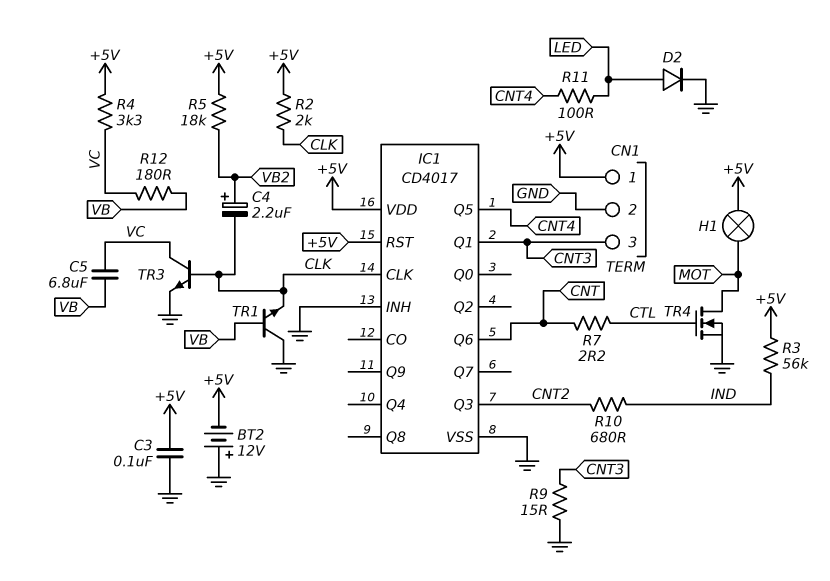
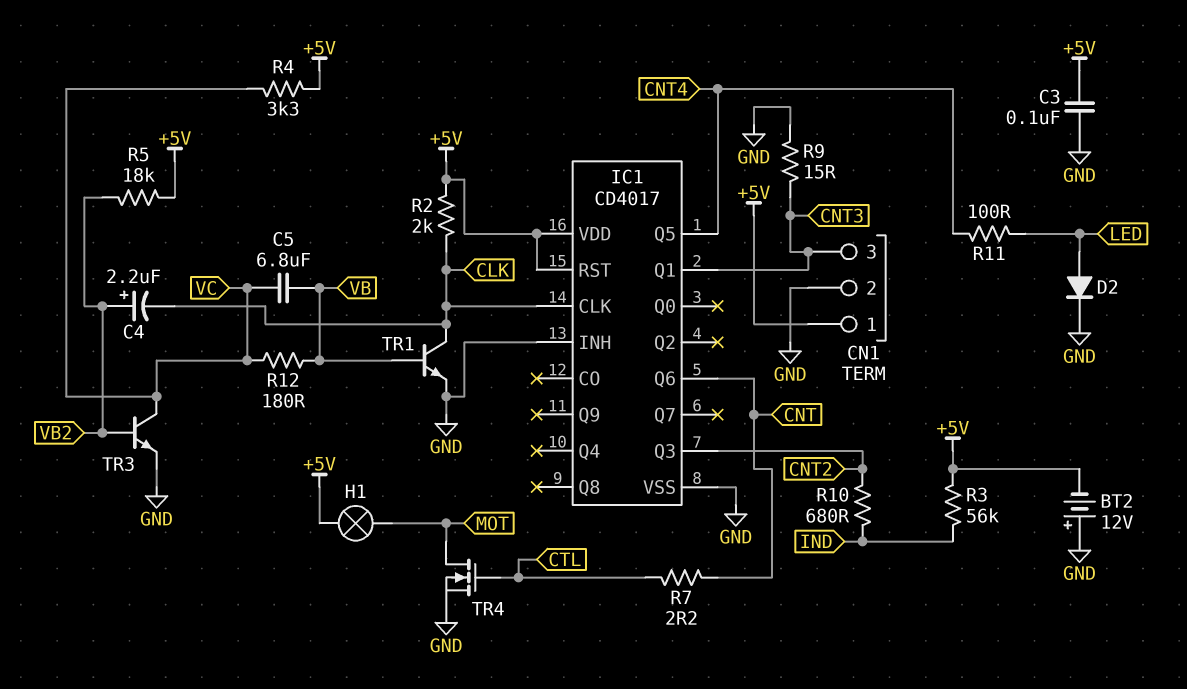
TR1: NPN (B VB, C GND, E CLK) -> NPN (B VB, C CLK, E GND)
TR3: NPN (B CLK, C VC, E GND) -> NPN (B VB2, C VC, E GND)

